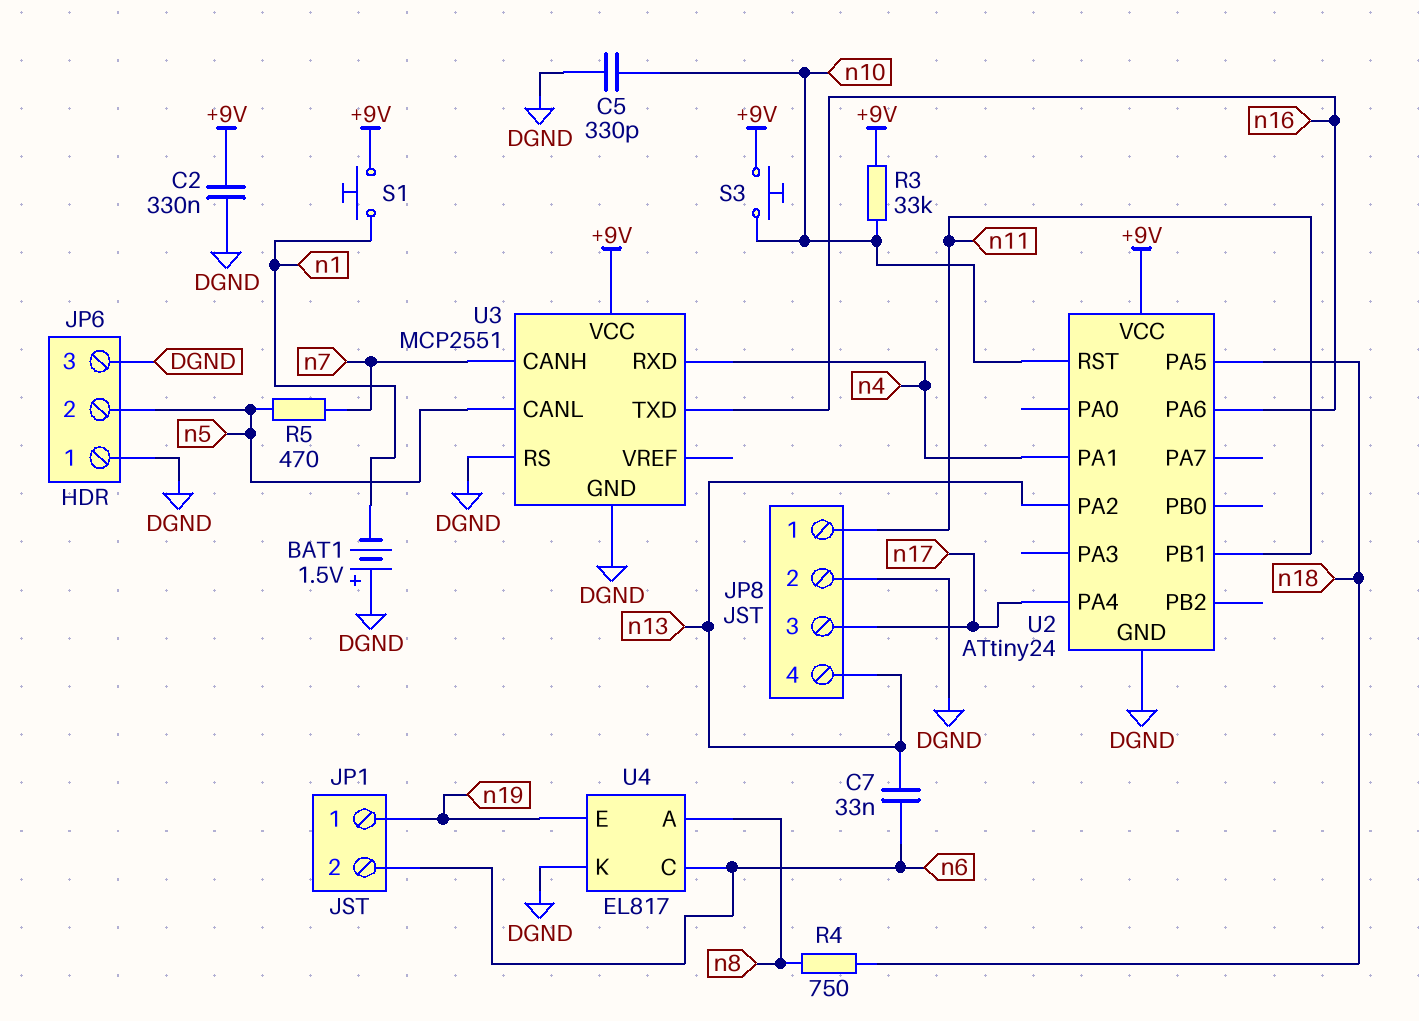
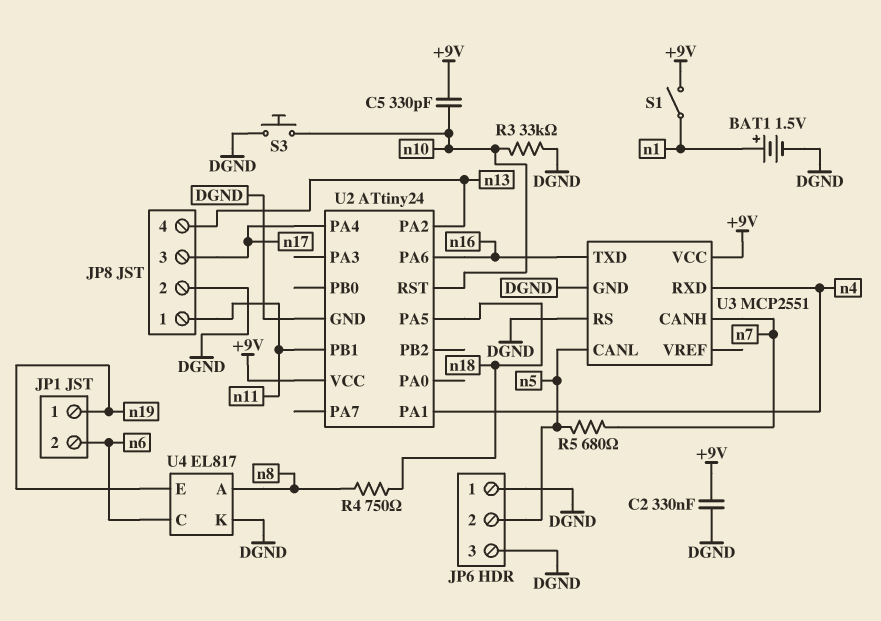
BAT1: 1.5V (plus DGND, minus n1) -> 1.5V (plus n1, minus DGND)
C5: 330pF (DGND, n10) -> 330pF (+9V, n10)
C7: 33nF (n6, n13) -> none
R3: 33k (+9V, n10) -> 33k (DGND, n10)
R5: 470 (n5, n7) -> 680 (n5, n7)
S1: button (+9V, n1) -> switch (+9V, n1)
S3: button (+9V, n10) -> button (DGND, n10)

